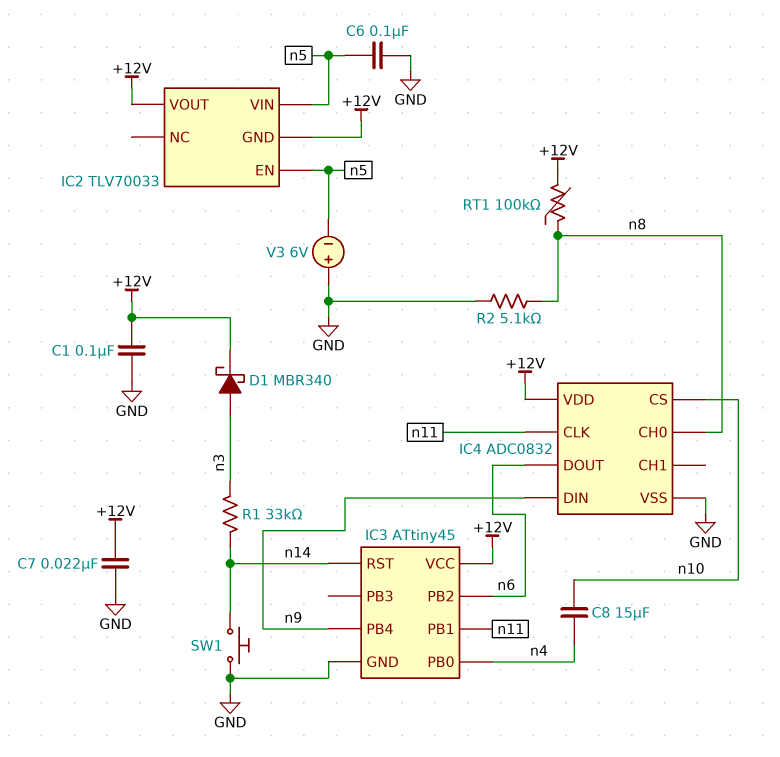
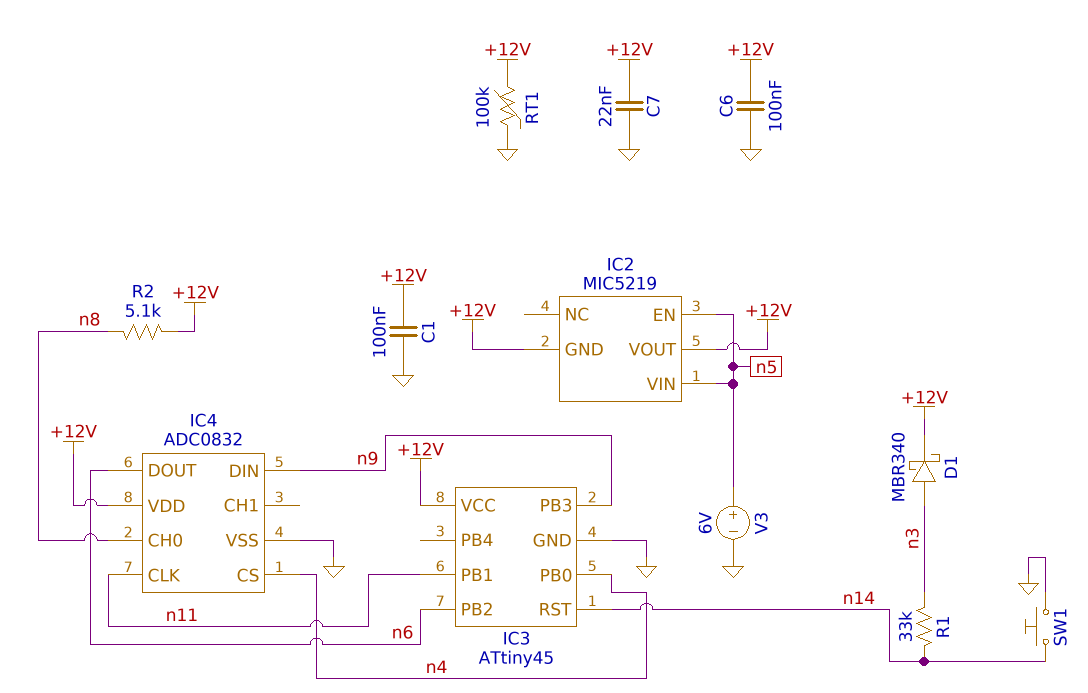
C6: 100nF (GND, n5) -> 100nF (+12V, GND)
C8: 15uF (n4, n10) -> none
IC2: TLV70033 -> MIC5219
IC3 pin PB3: none -> n9
IC3 pin PB4: n9 -> none
IC4 pin CS: n10 -> n4
R2: 5.1k (GND, n8) -> 5.1k (+12V, n8)
RT1: 100k (+12V, n8) -> 100k (+12V, GND)
V3: 6V (plus GND, minus n5) -> 6V (plus n5, minus GND)

